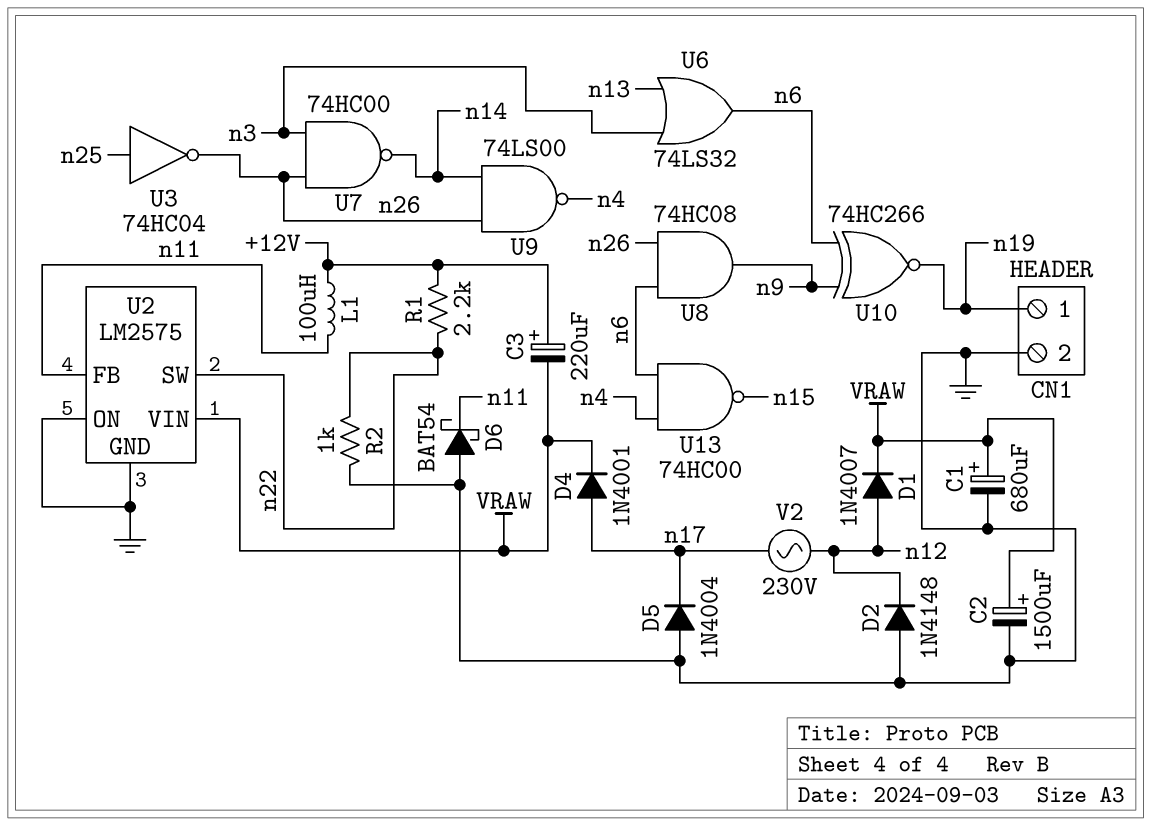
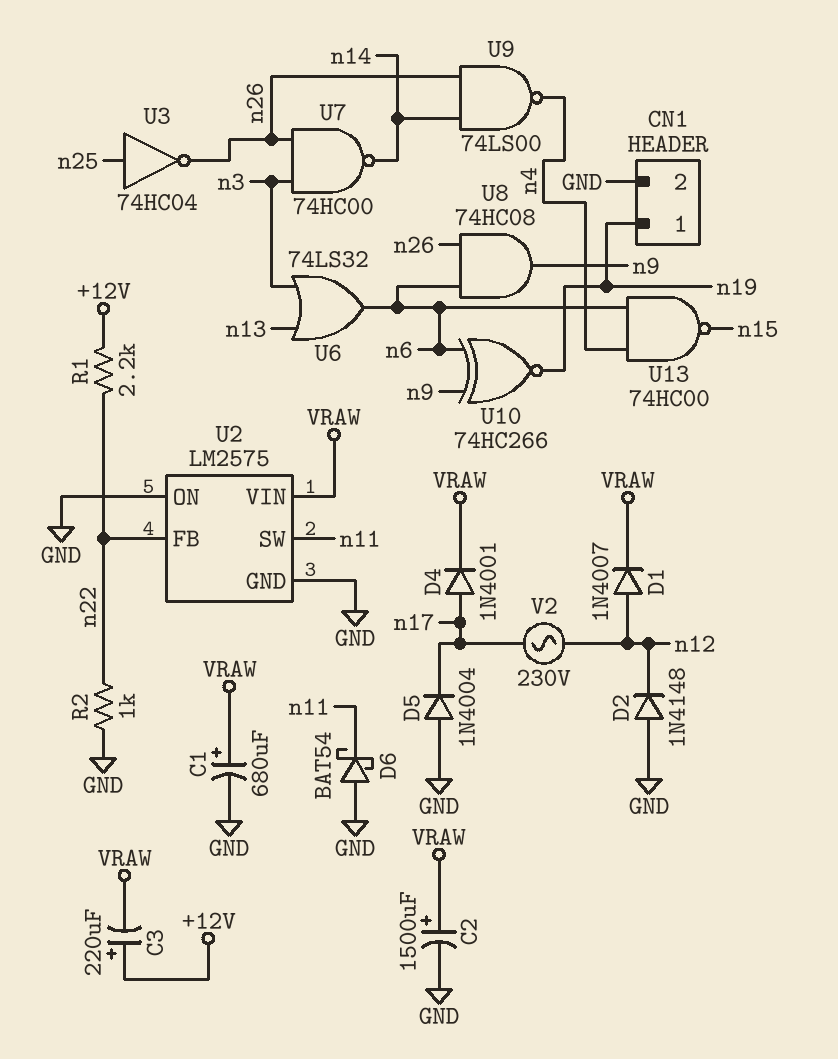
L1: 100uH (+12V, n11) -> none
U2 pin FB: n11 -> n22
U2 pin SW: n22 -> n11

